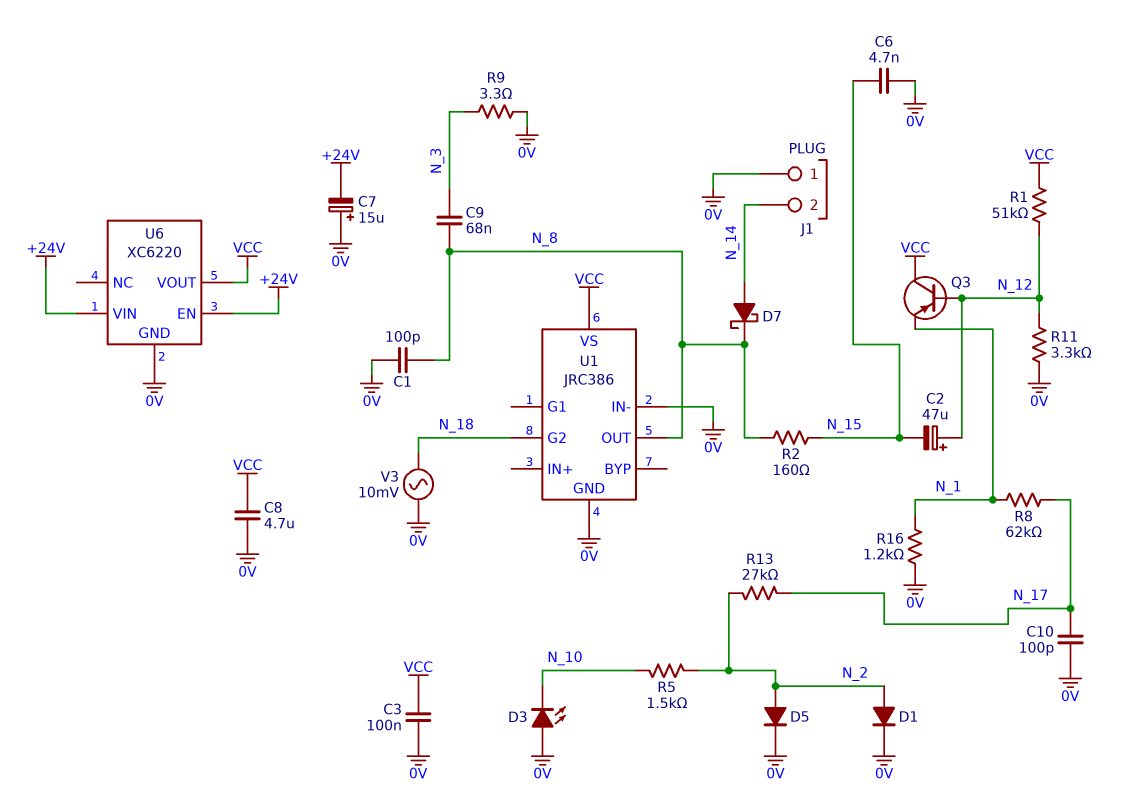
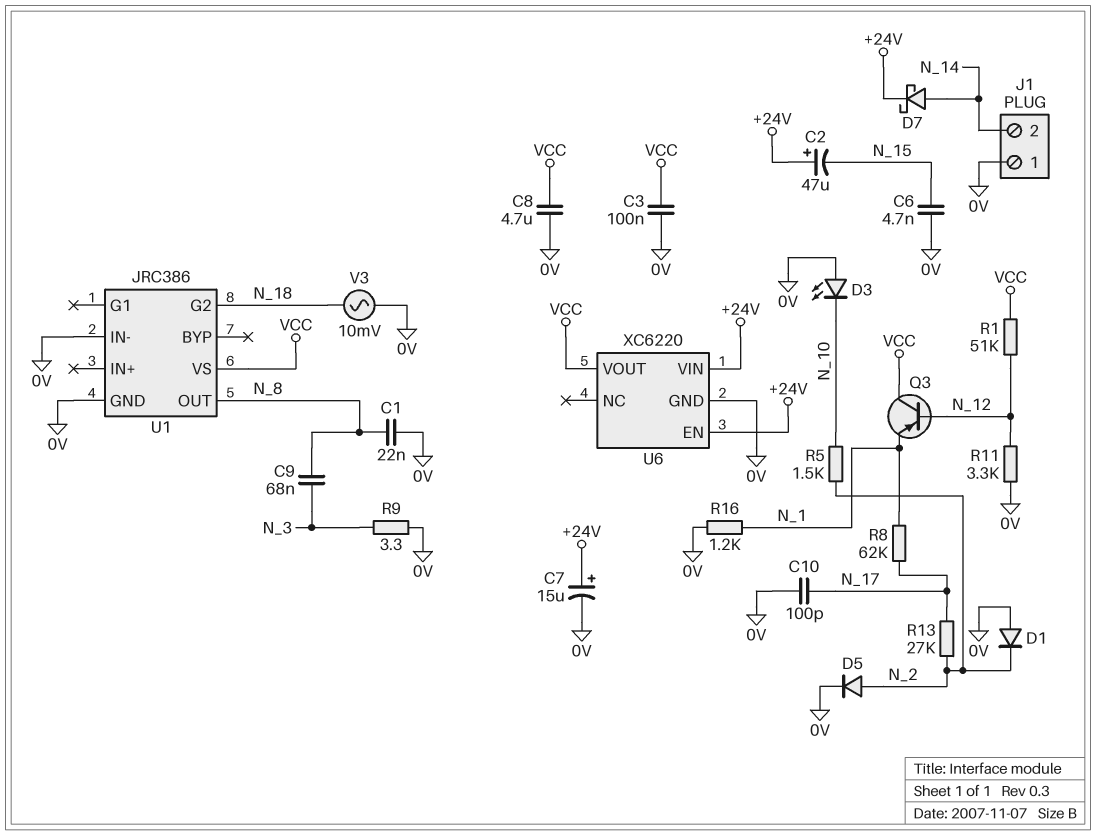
C1: 100pF (0V, N_8) -> 22nF (0V, N_8)
C2: 47uF (plus N_12, minus N_15) -> 47uF (plus +24V, minus N_15)
C7: 15uF (plus 0V, minus +24V) -> 15uF (plus +24V, minus 0V)
D1: diode (A N_2, K 0V) -> diode (A 0V, K N_2)
D7: schottky (A N_14, K N_8) -> schottky (A N_14, K +24V)
R2: 160 (N_8, N_15) -> none

